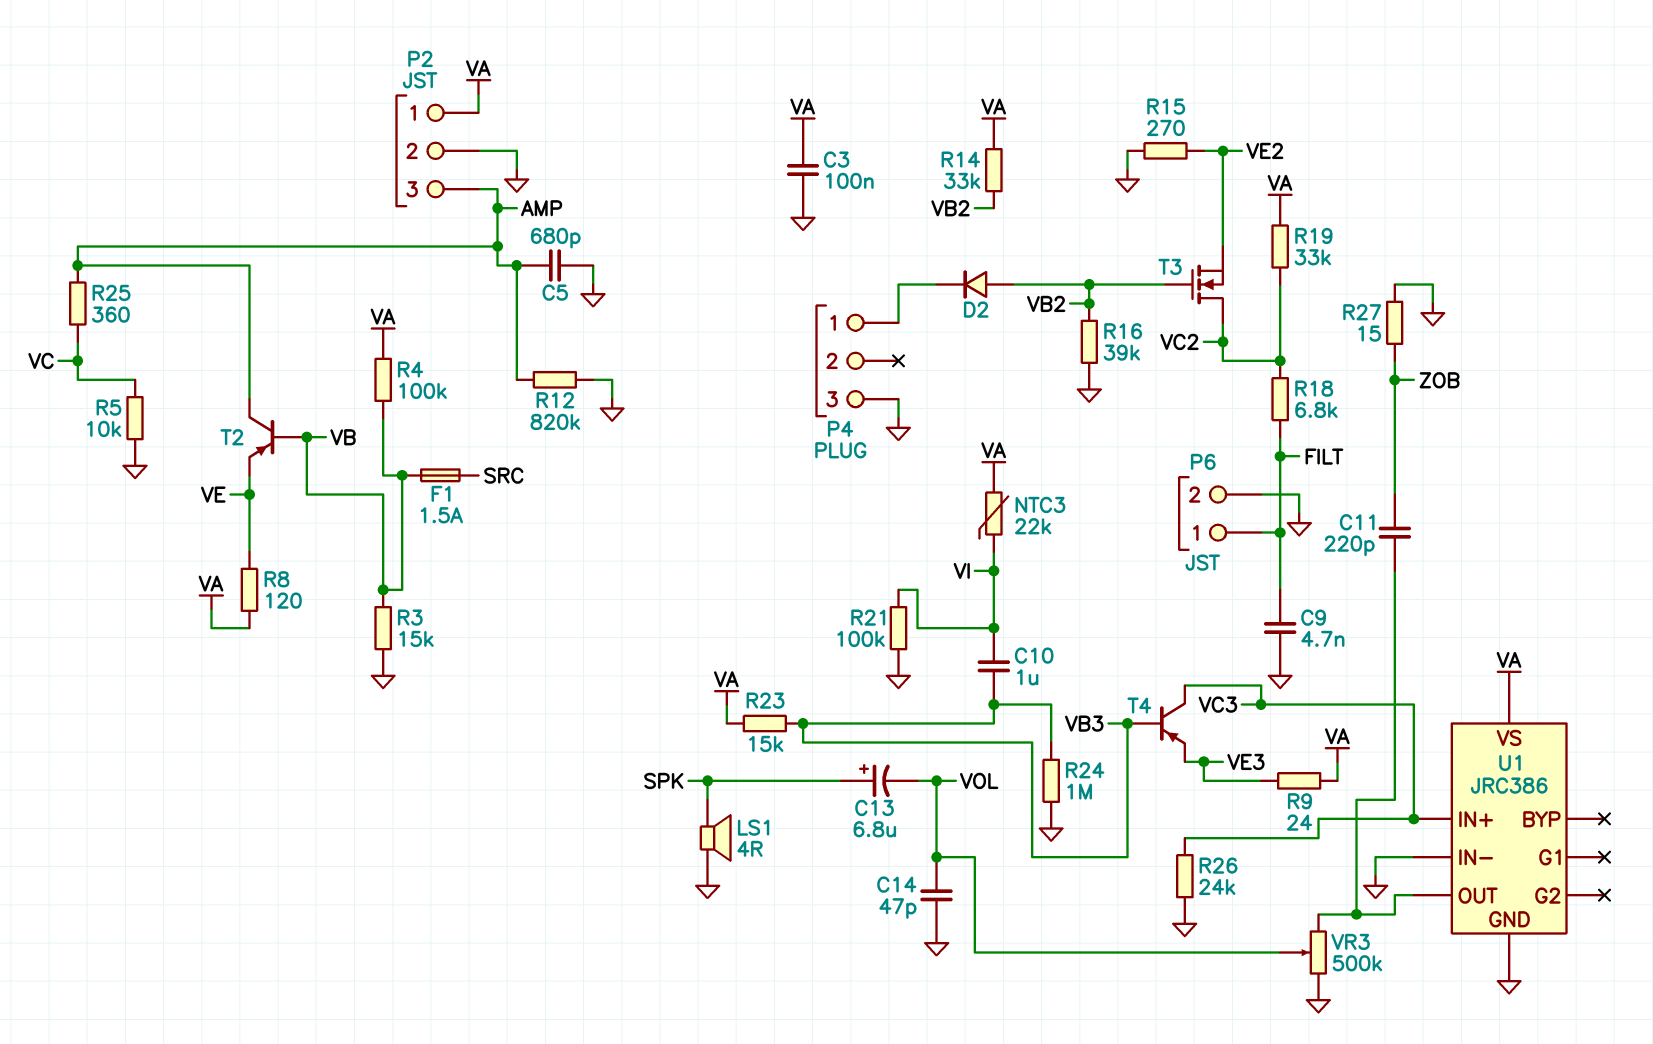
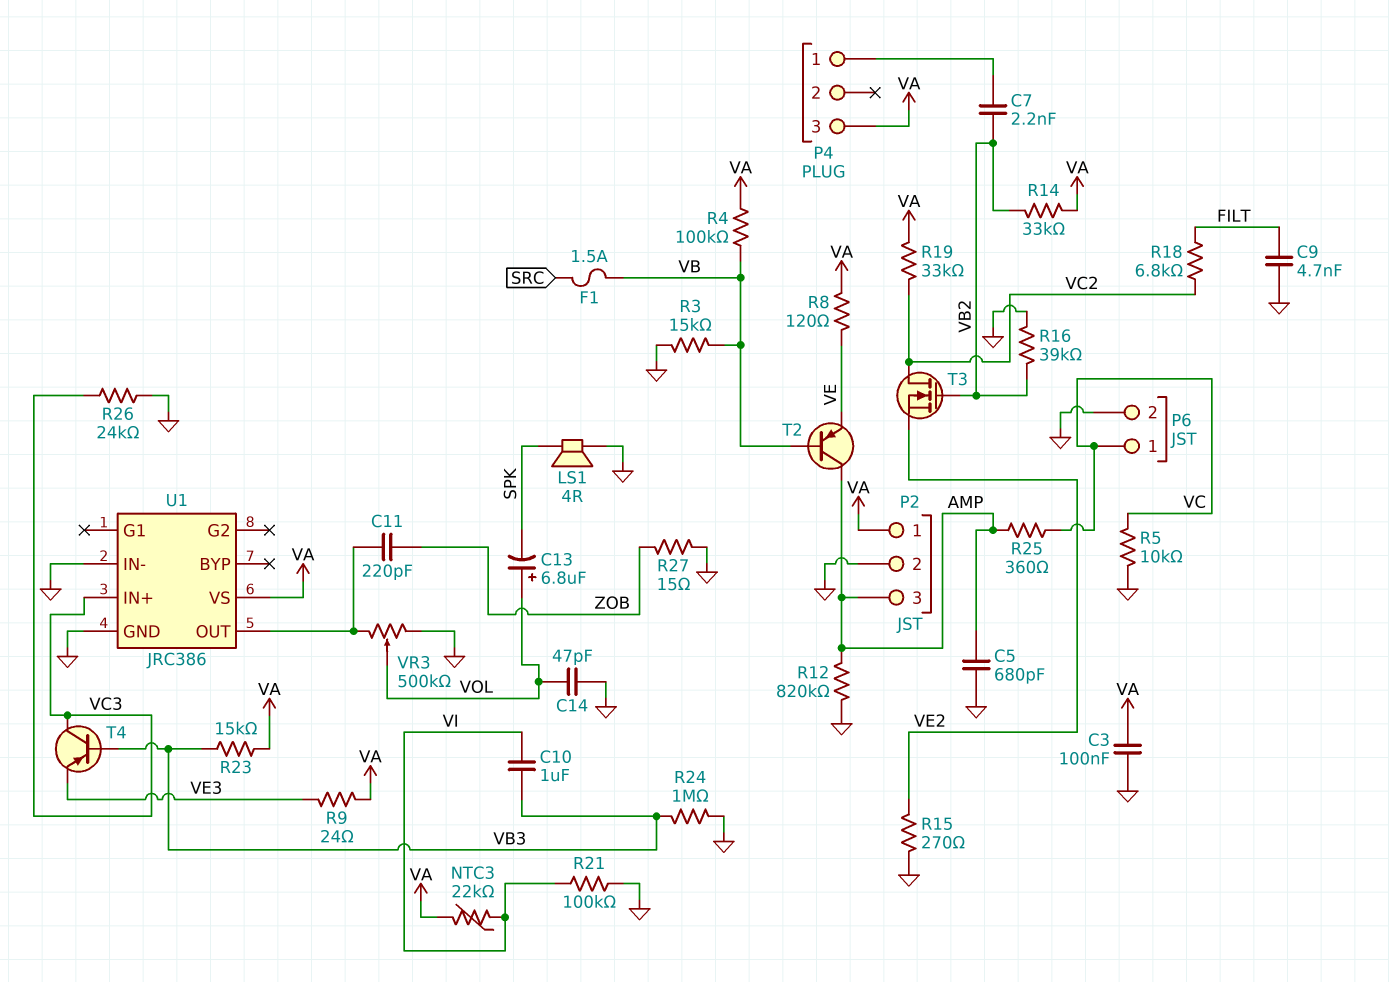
C7: none -> 2.2nF (P4/1, VB2)
C13: 6.8uF (plus SPK, minus VOL) -> 6.8uF (plus VOL, minus SPK)
D2: diode (A VB2, K P4/1) -> none
P4 pin 3: GND -> VA
P6 pin 1: FILT -> VC

